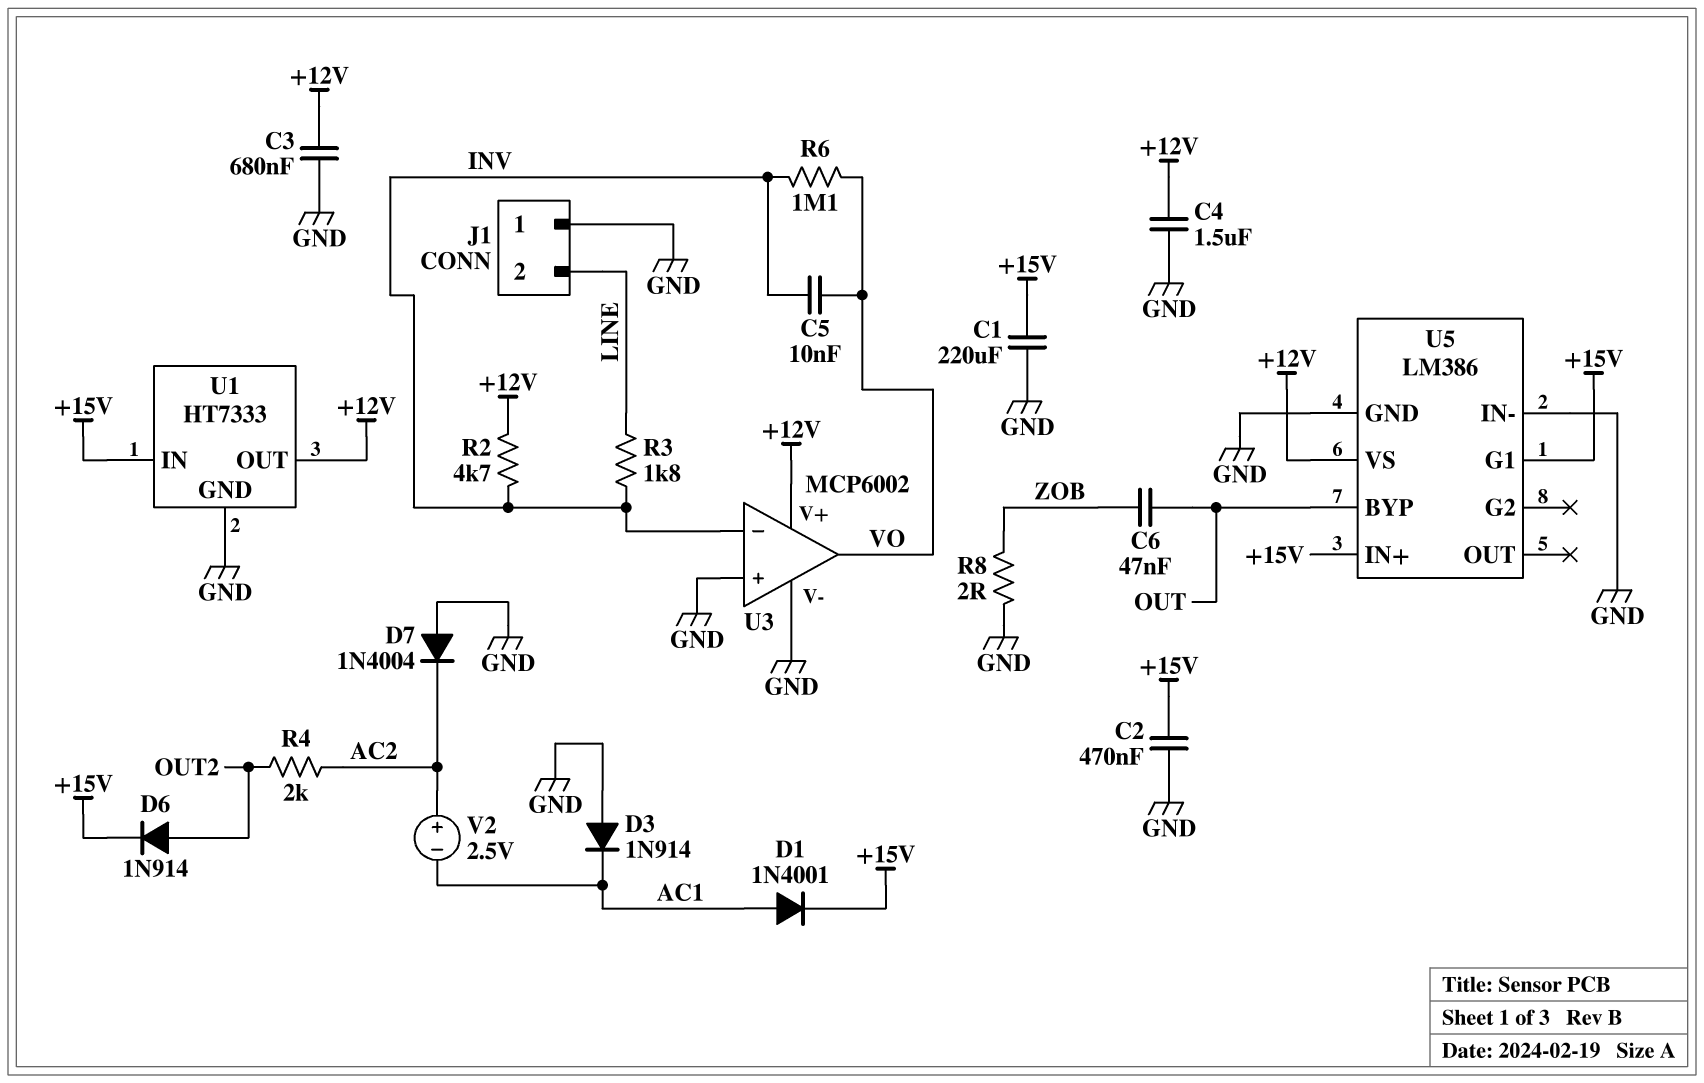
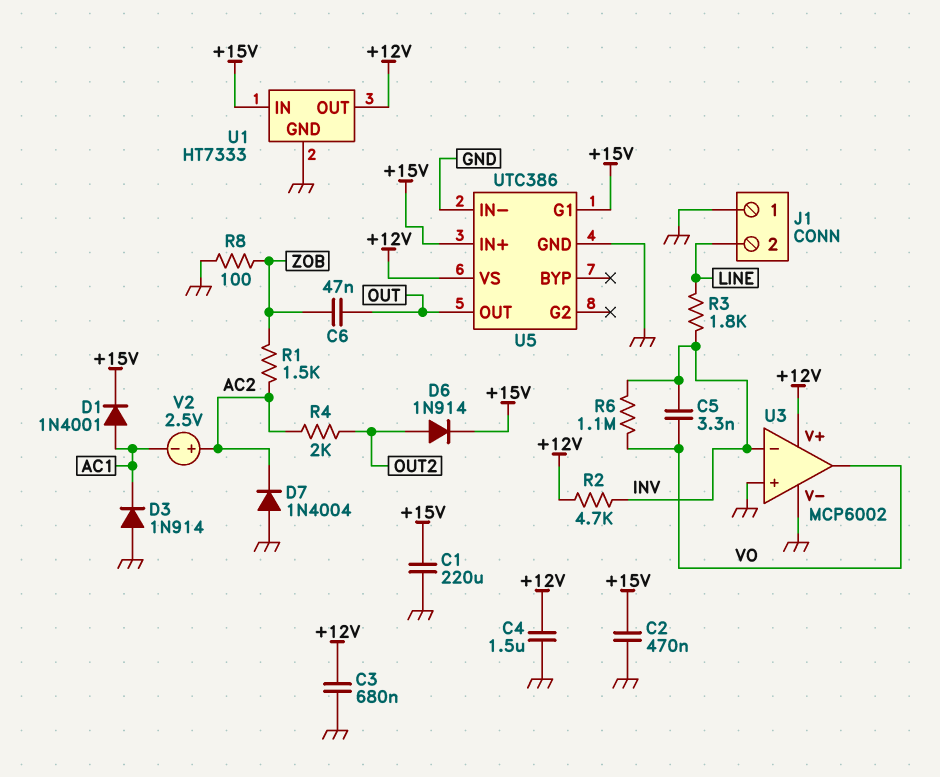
C5: 10nF (INV, VO) -> 3.3nF (INV, VO)
R1: none -> 1.5k (AC2, ZOB)
R8: 2 (GND, ZOB) -> 100 (GND, ZOB)
U5: LM386 -> UTC386
U5 pin BYP: OUT -> none
U5 pin OUT: none -> OUT

